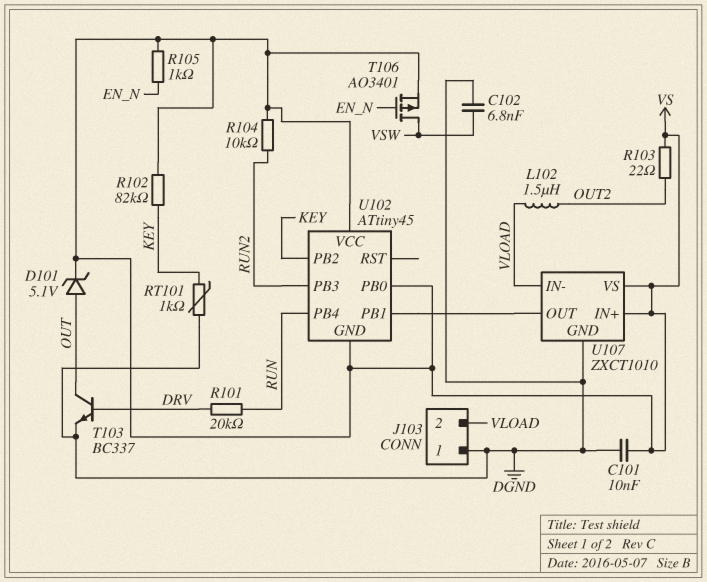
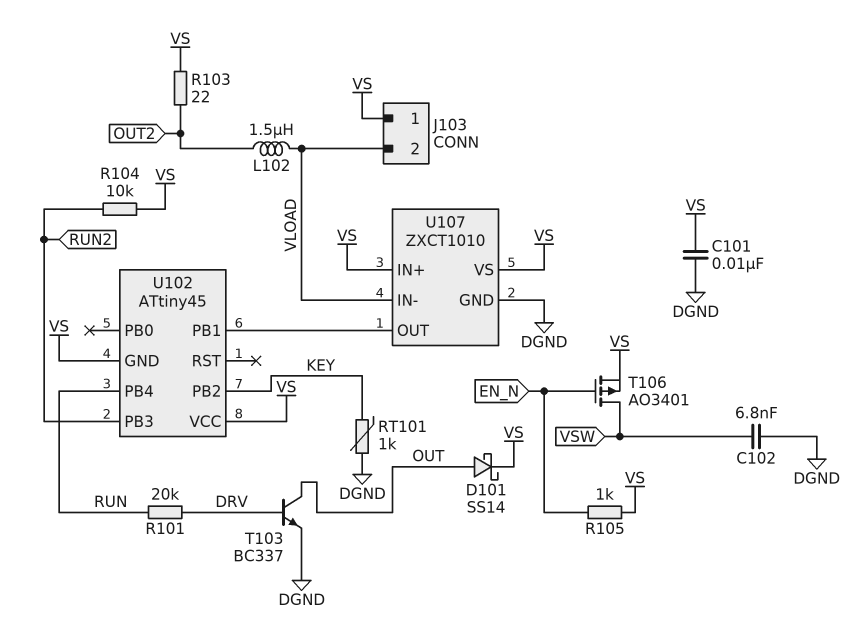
D101: zener 5.1V (A OUT, K VS) -> schottky SS14 (A OUT, K VS)
J103 pin 1: DGND -> VS
R102: 82k (KEY, VS) -> none
U102 pin PB0: VS -> none

